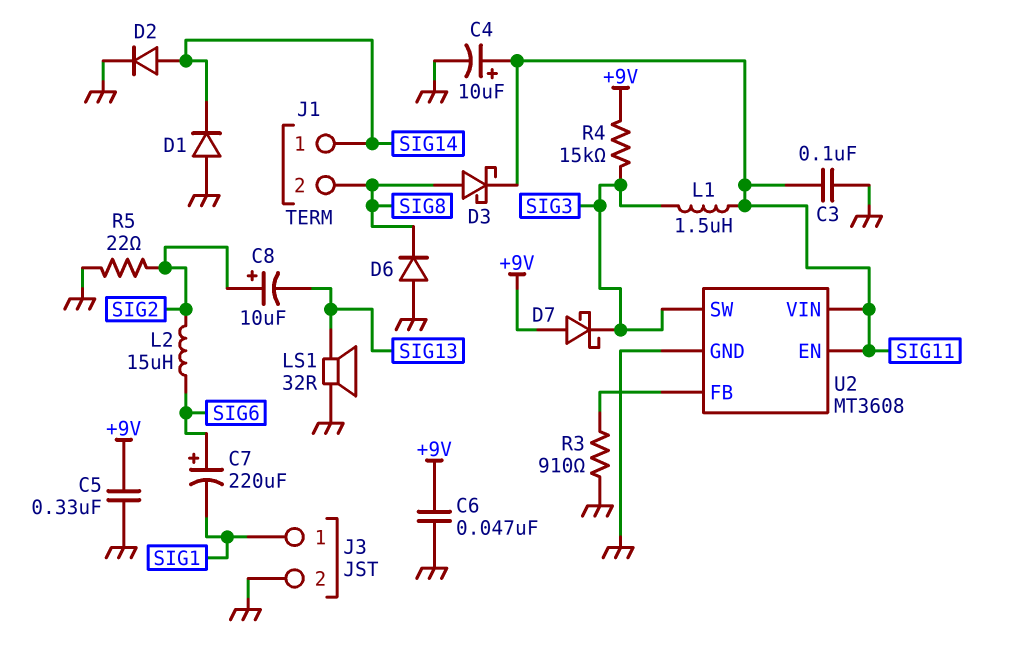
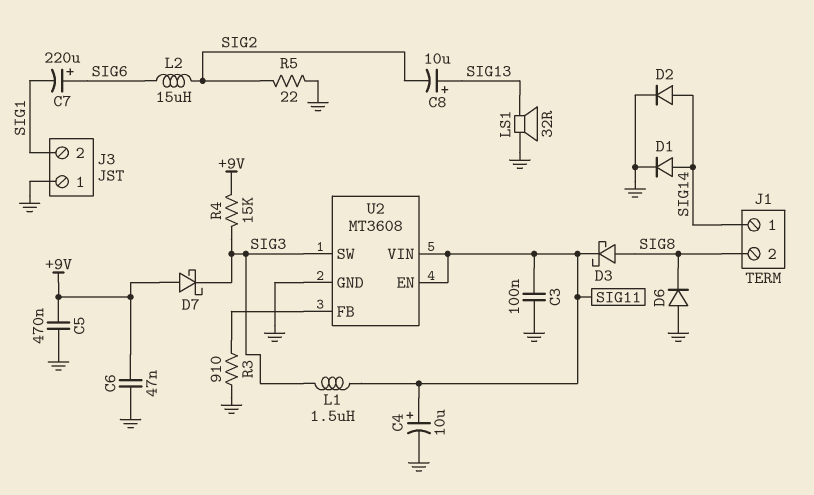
C5: 330nF (+9V, GND) -> 470nF (+9V, GND)
C8: 10uF (plus SIG2, minus SIG13) -> 10uF (plus SIG13, minus SIG2)
D1: diode (A GND, K SIG14) -> diode (A SIG14, K GND)
J3 pin 1: SIG1 -> GND
J3 pin 2: GND -> SIG1

